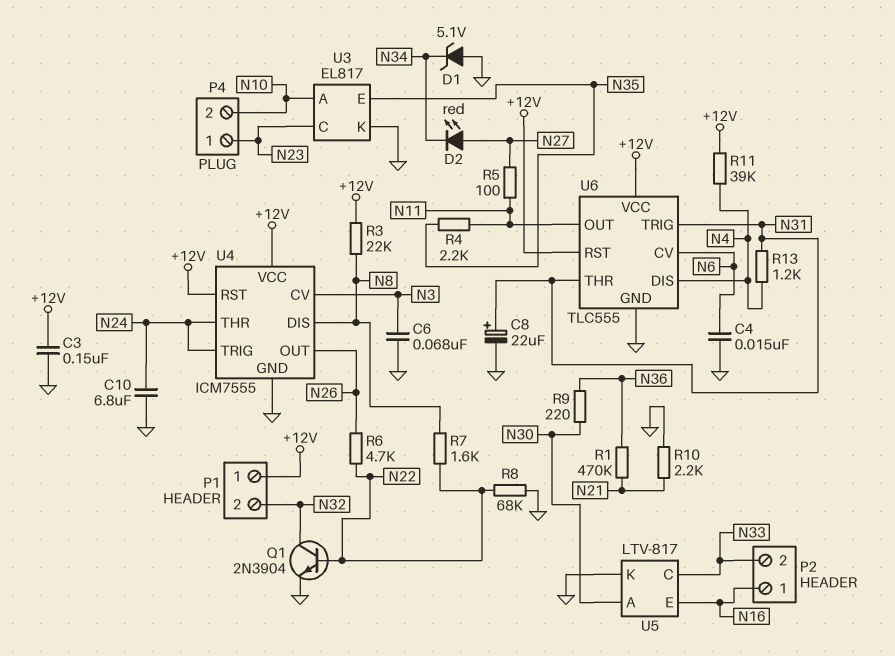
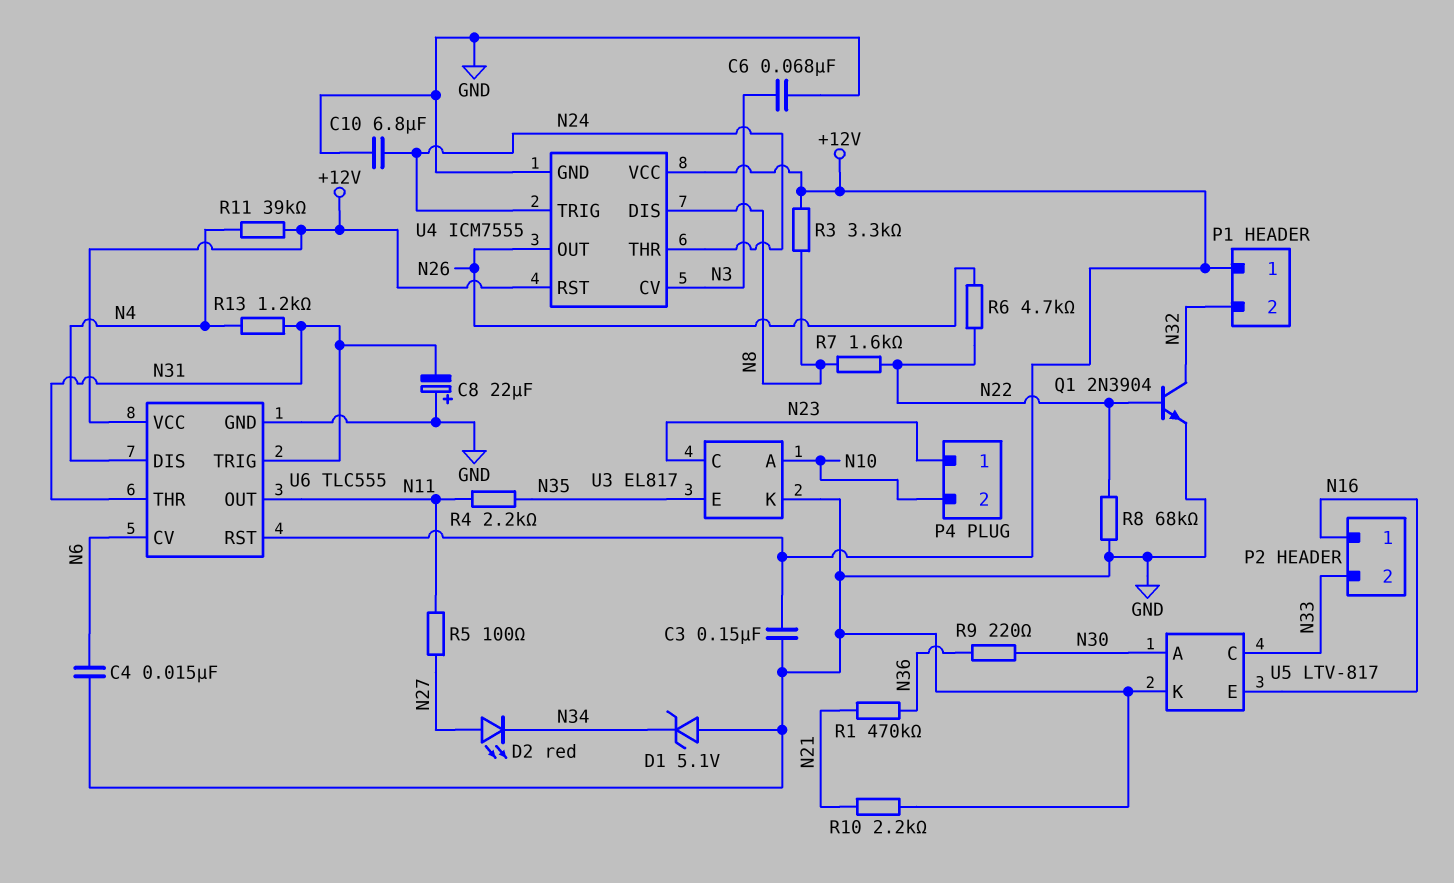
C8: 22uF (plus N31, minus GND) -> 22uF (plus GND, minus N31)
R3: 22k (+12V, N8) -> 3.3k (+12V, N8)

